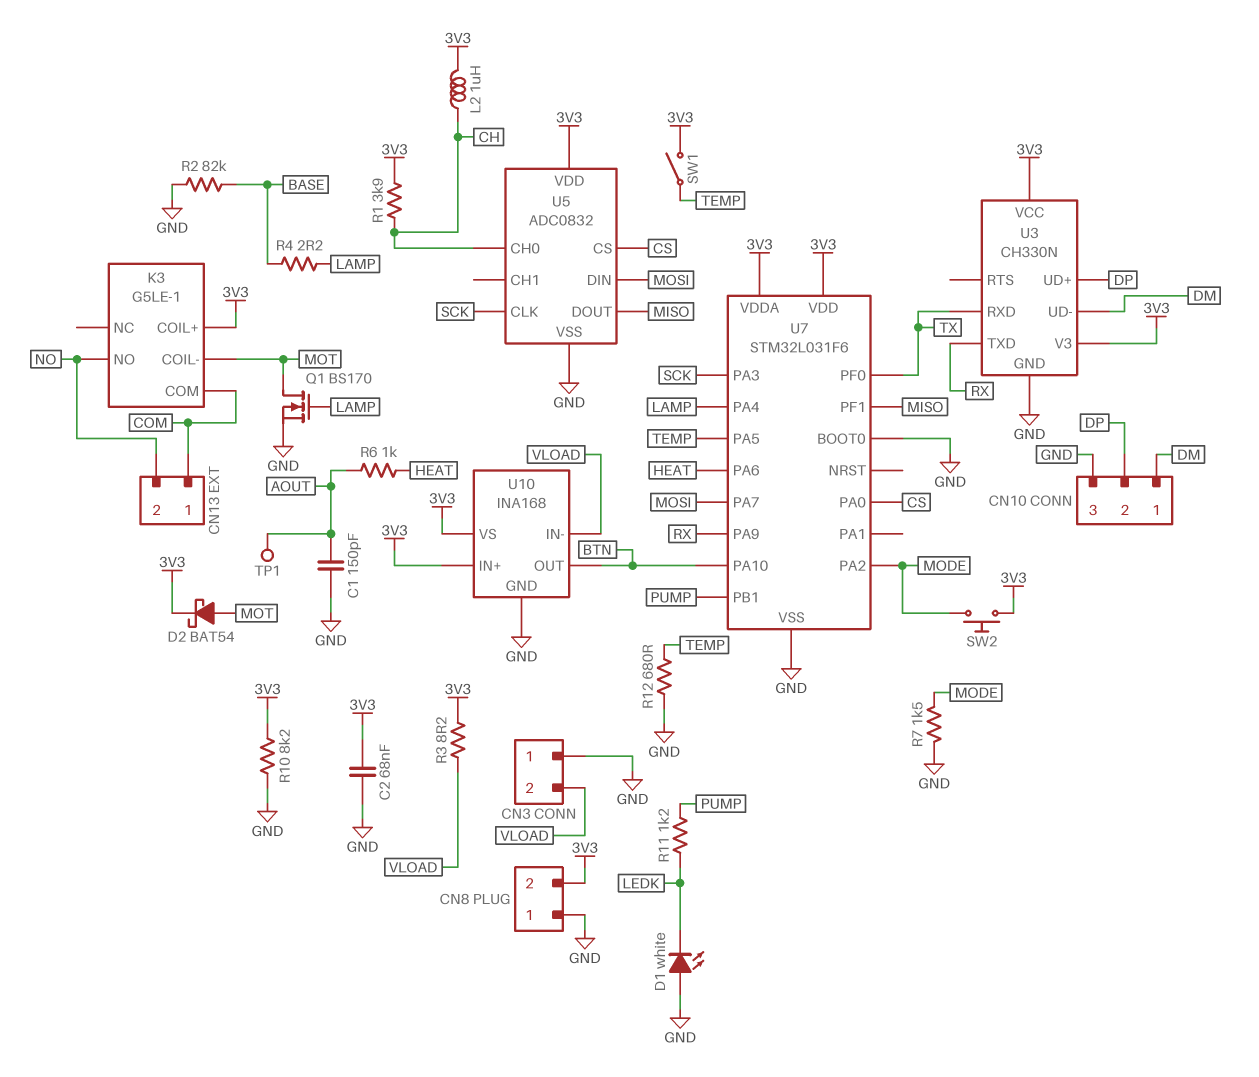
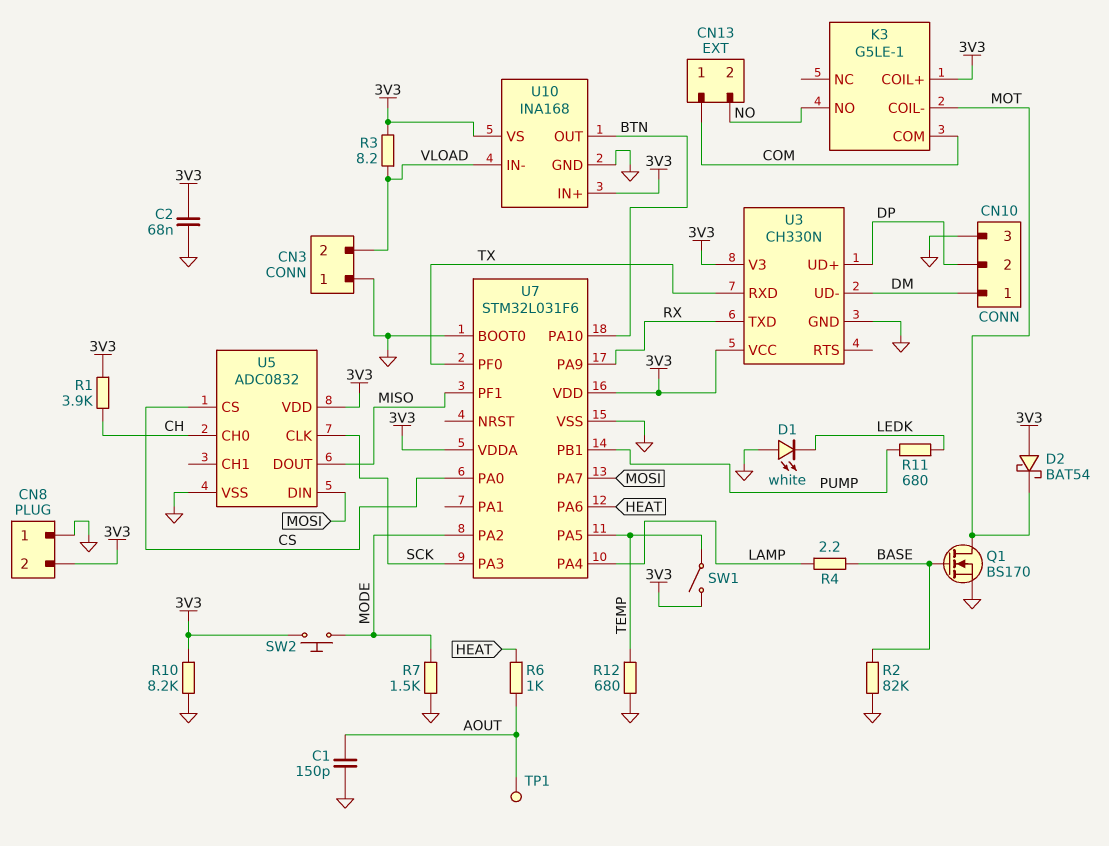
D2: schottky BAT54 (A MOT, K 3V3) -> schottky BAT54 (A 3V3, K MOT)
L2: 1uH (3V3, CH) -> none
Q1: NMOS BS170 (G LAMP, D MOT, S GND) -> NMOS BS170 (G BASE, D MOT, S GND)
R11: 1.2k (LEDK, PUMP) -> 680 (LEDK, PUMP)

